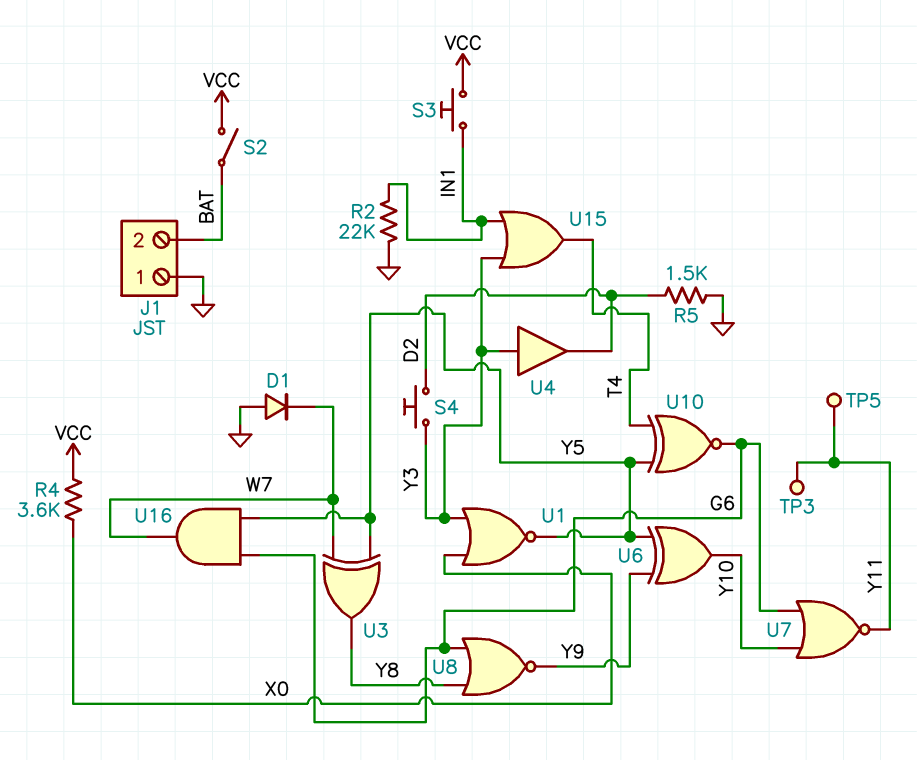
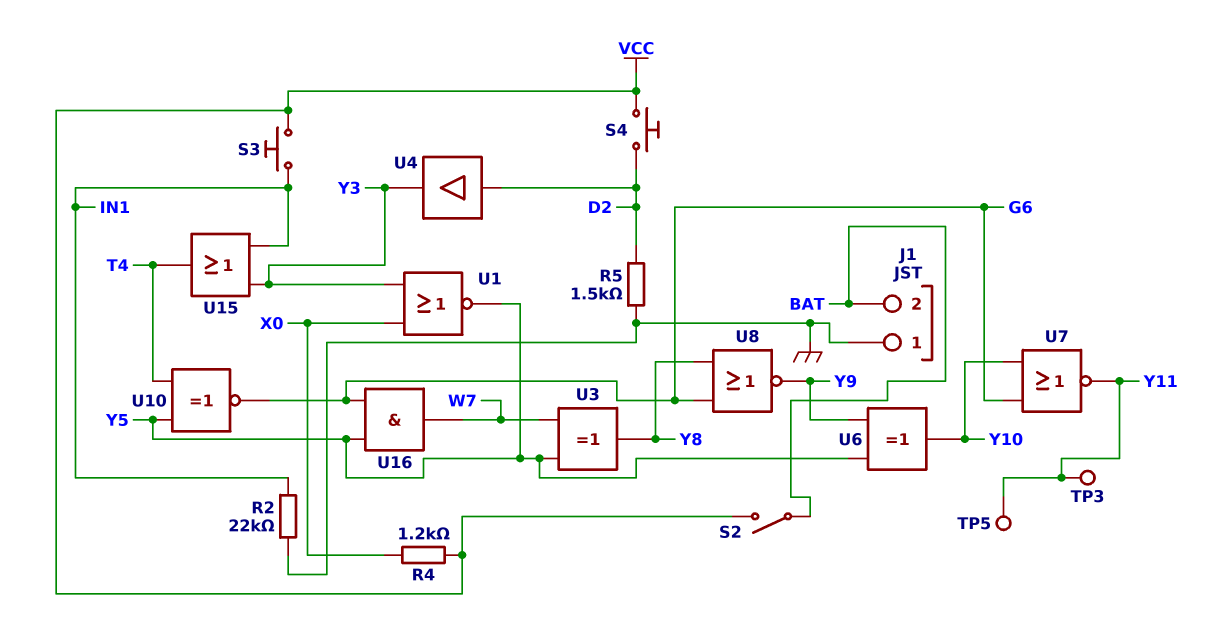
D1: diode (A GND, K W7) -> none
R4: 3.6k (VCC, X0) -> 1.2k (VCC, X0)
S4: button (D2, Y3) -> button (D2, VCC)
U4: buffer (in Y3, out D2) -> buffer (in D2, out Y3)

